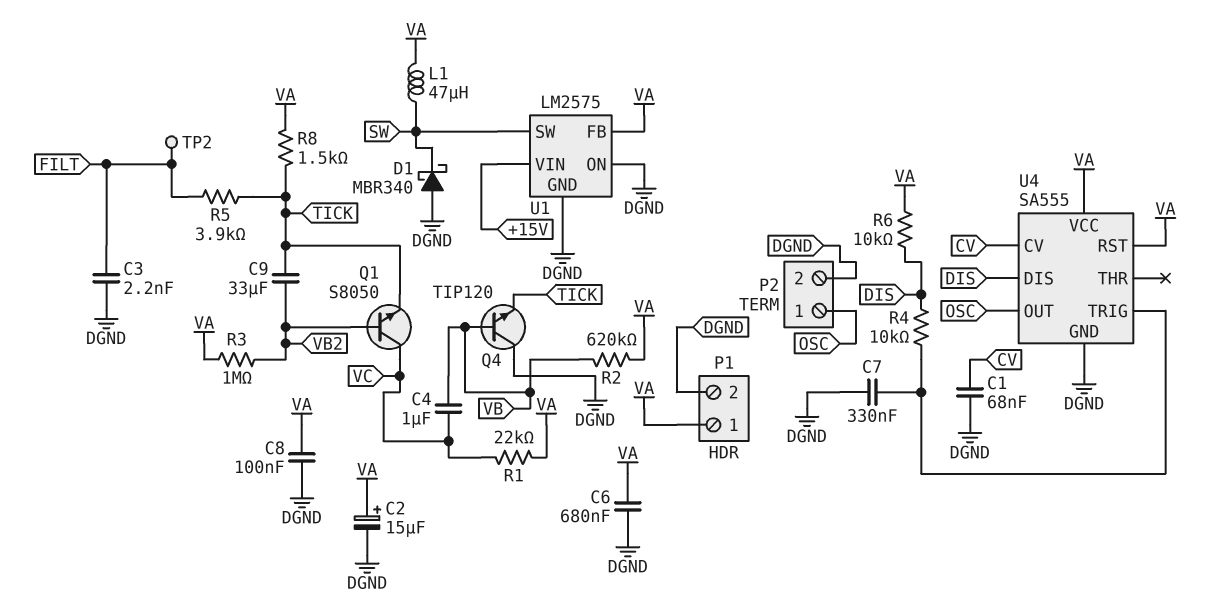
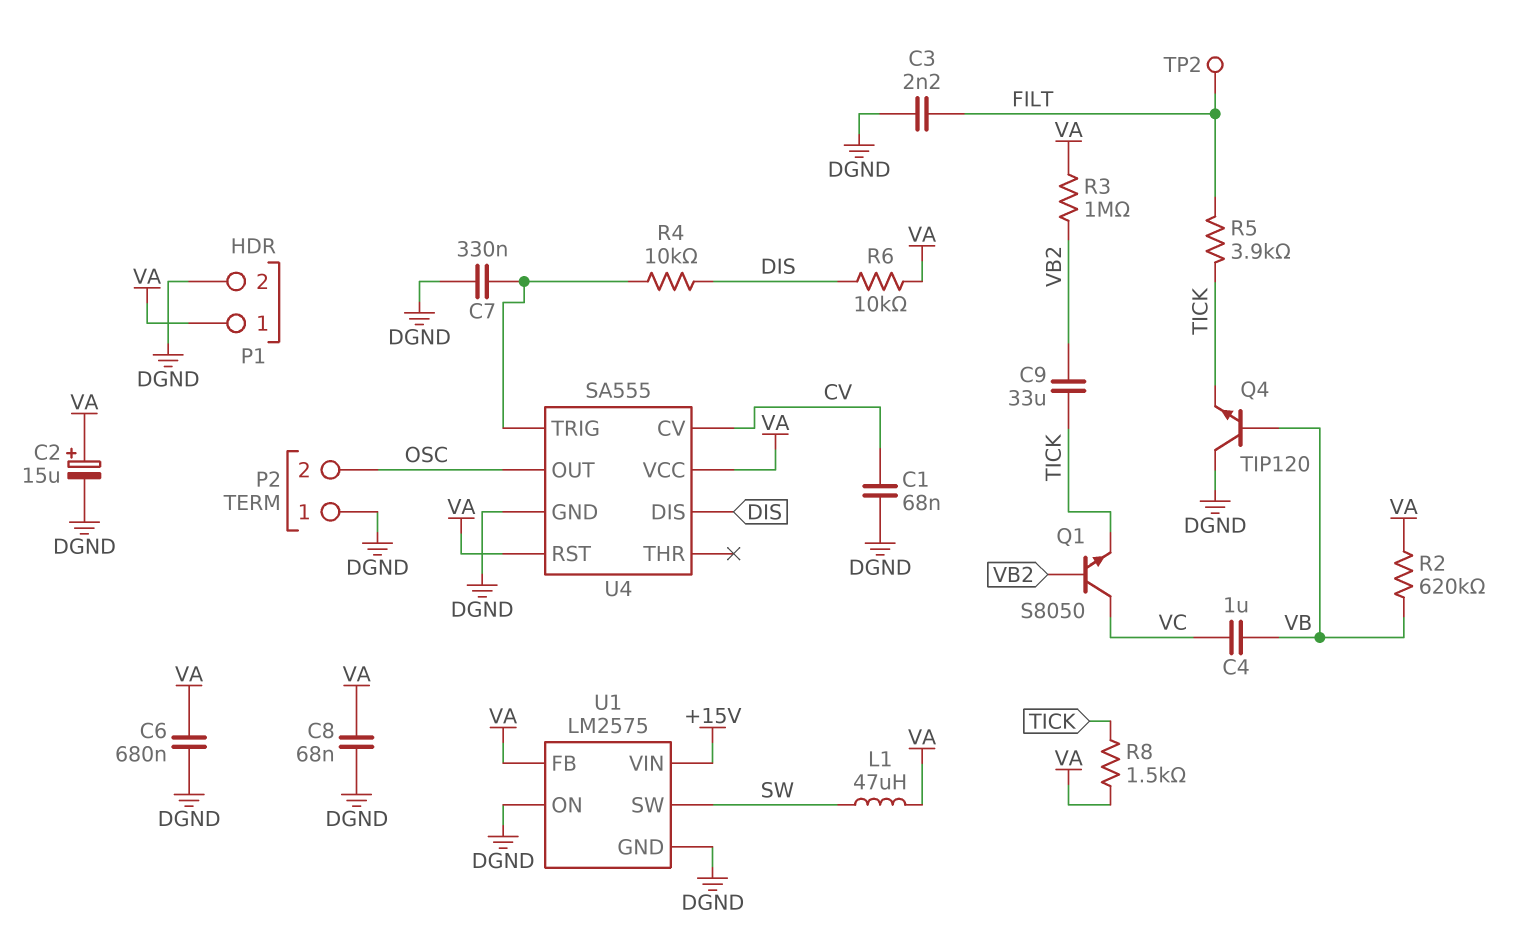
C8: 100nF (DGND, VA) -> 68nF (DGND, VA)
D1: schottky MBR340 (A DGND, K SW) -> none
P2 pin 1: OSC -> DGND
P2 pin 2: DGND -> OSC
R1: 22k (VA, VC) -> none

